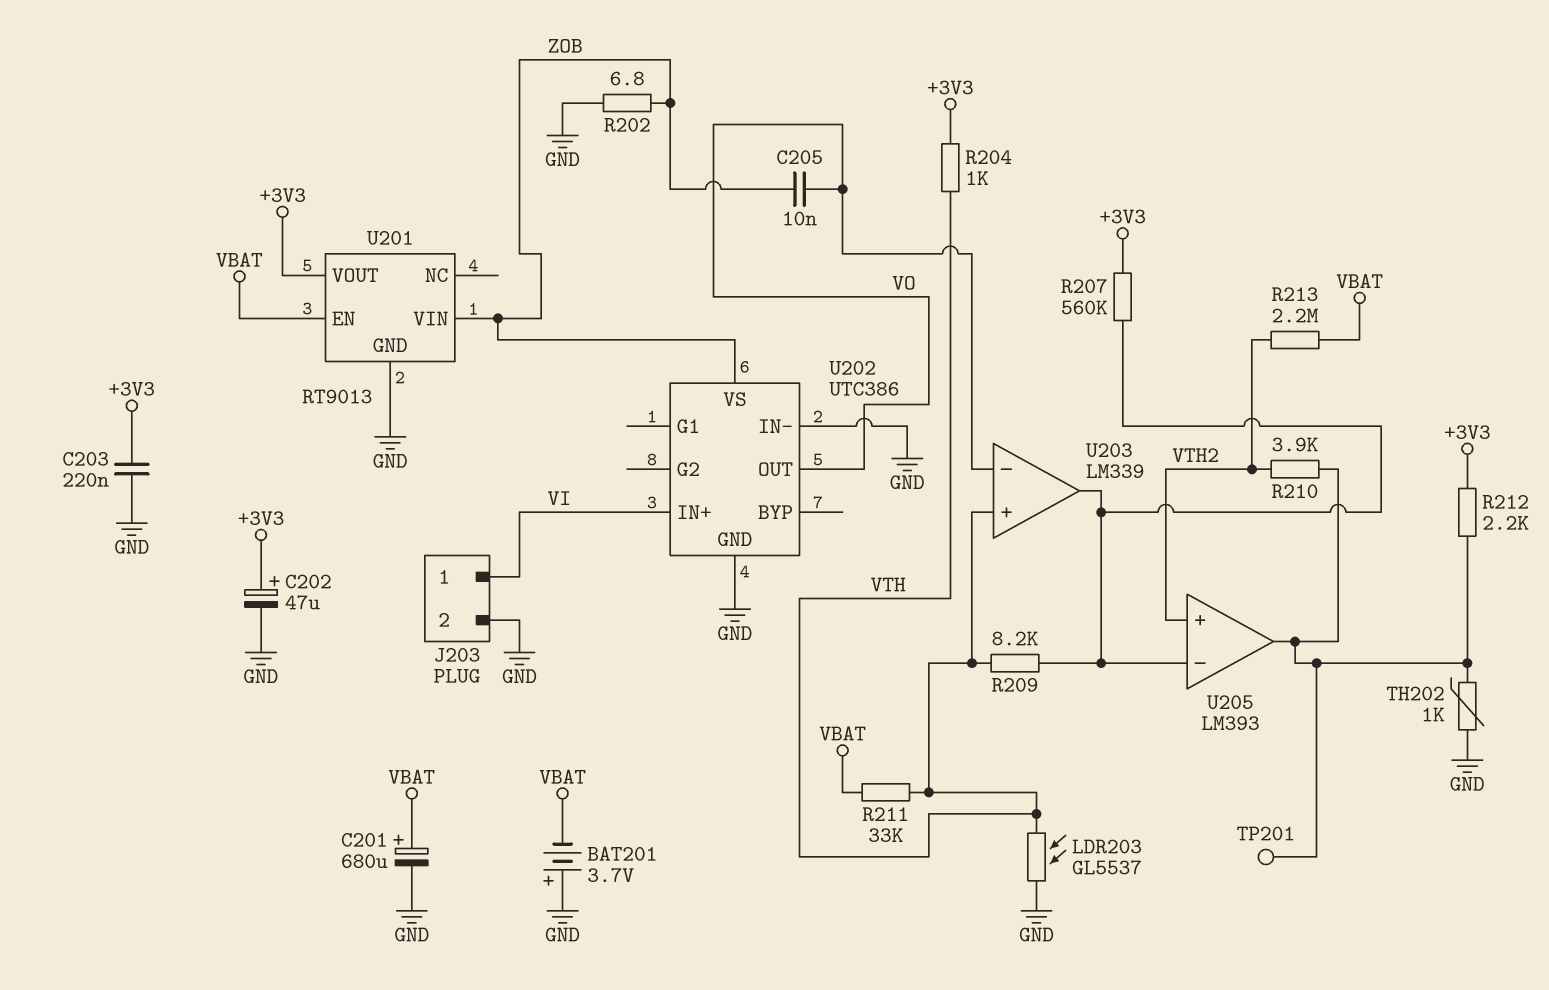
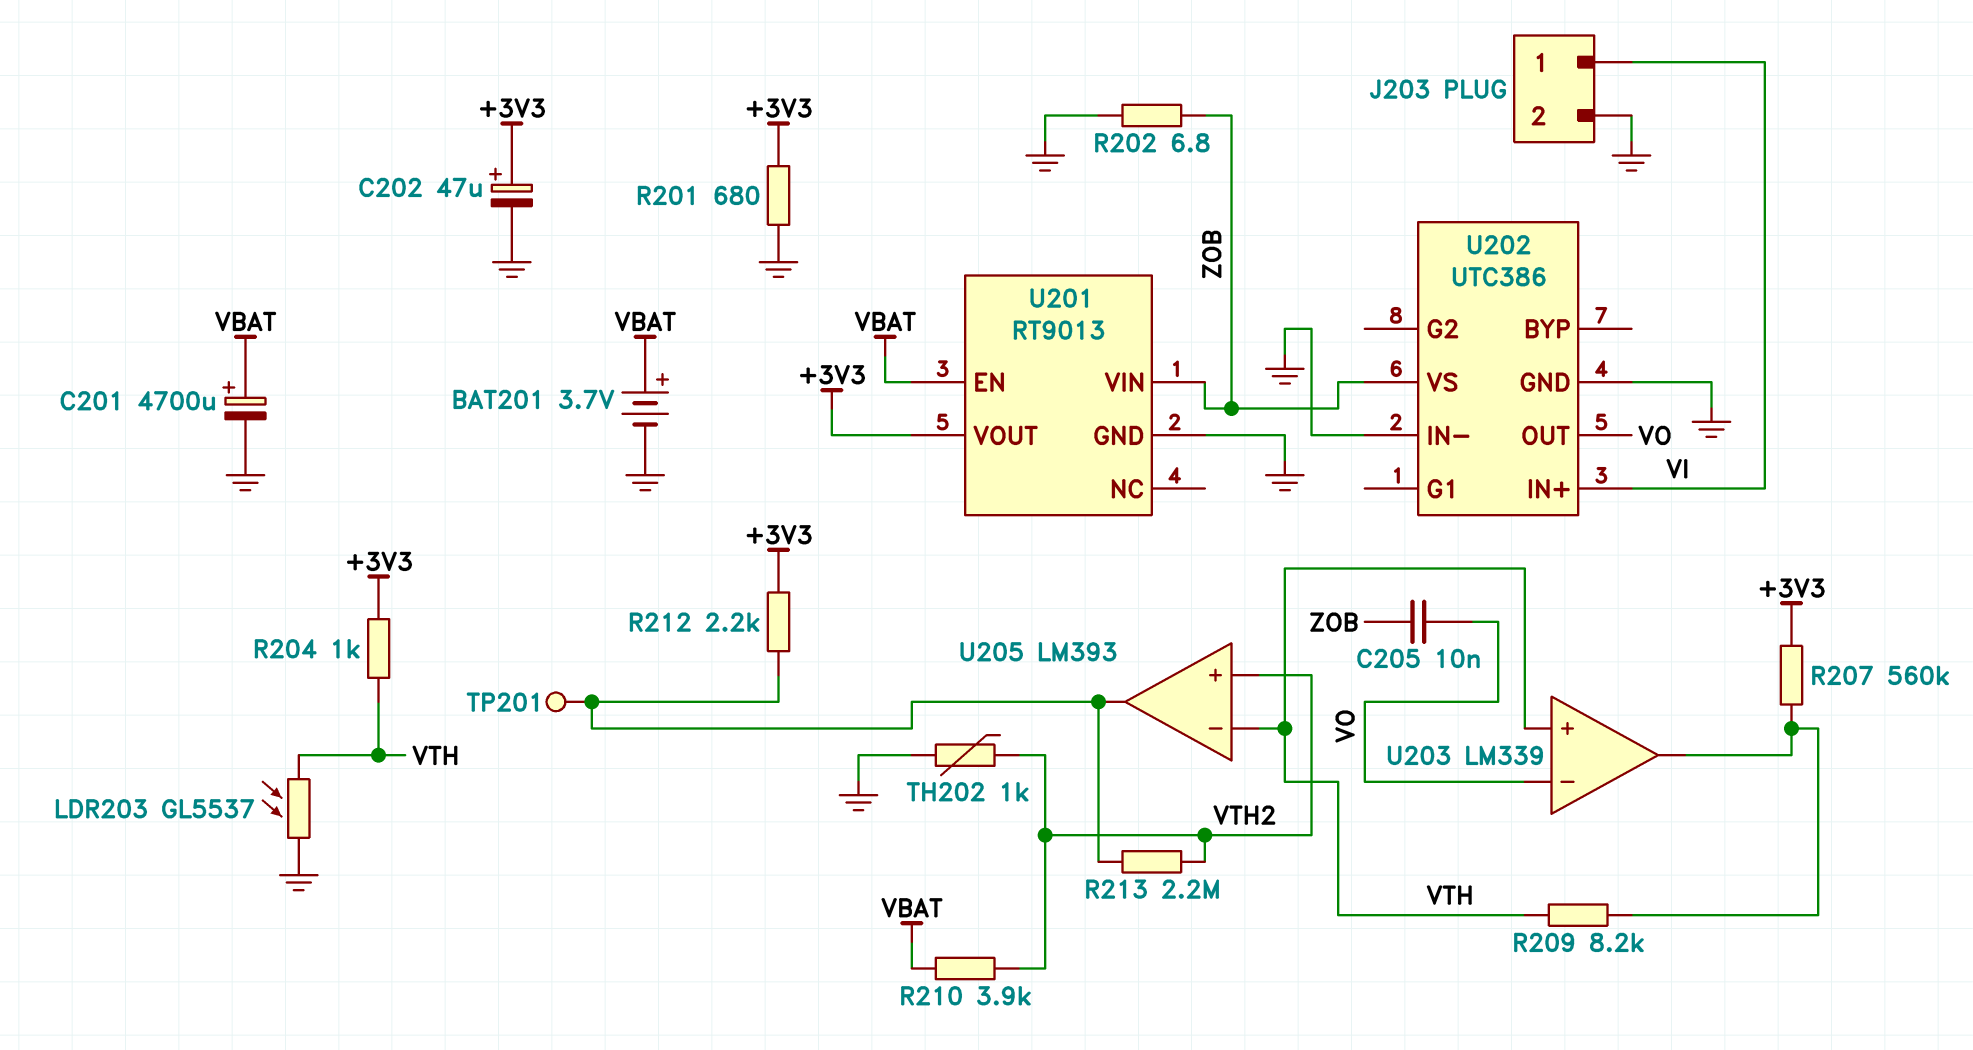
BAT201: 3.7V (plus GND, minus VBAT) -> 3.7V (plus VBAT, minus GND)
C201: 680uF (plus VBAT, minus GND) -> 4700uF (plus VBAT, minus GND)
C203: 220nF (+3V3, GND) -> none
R201: none -> 680 (+3V3, GND)
R210: 3.9k (U205/out, VTH2) -> 3.9k (VBAT, VTH2)
R211: 33k (VBAT, VTH) -> none
R213: 2.2M (VBAT, VTH2) -> 2.2M (U205/out, VTH2)
TH202: 1k (GND, U205/out) -> 1k (GND, VTH2)
U205 pin in-: U203/out -> VTH

